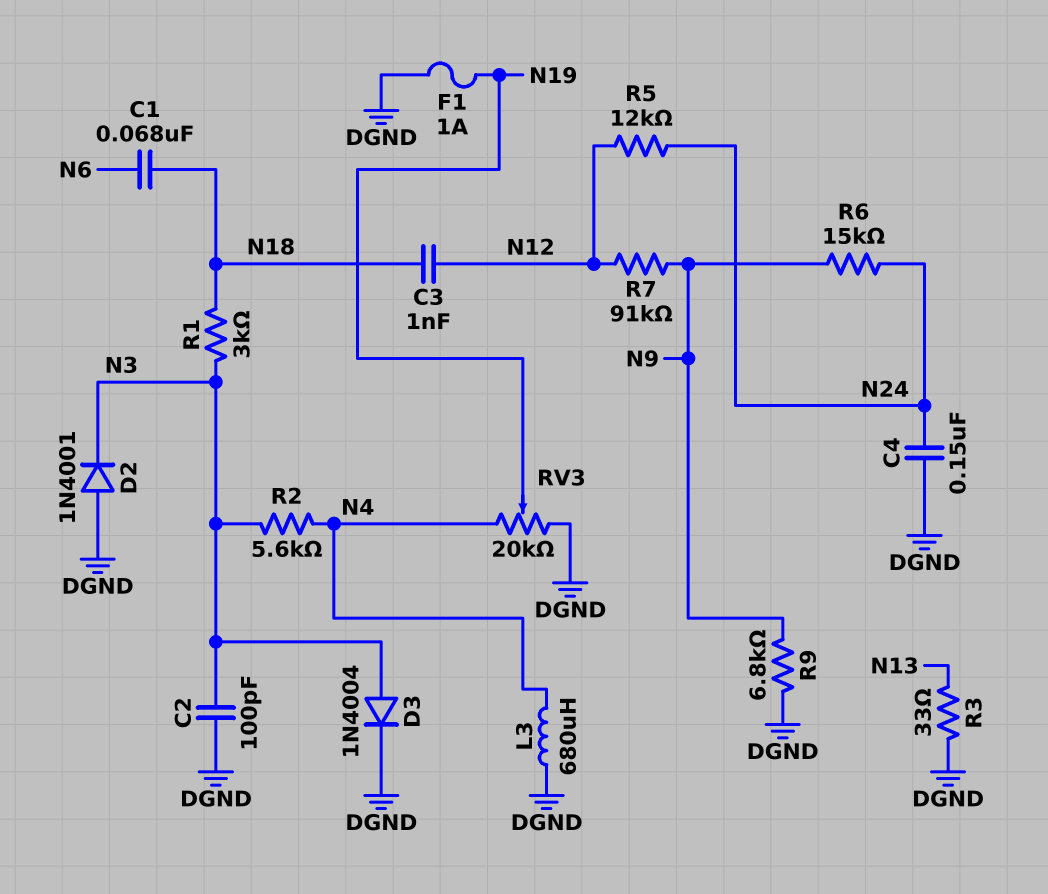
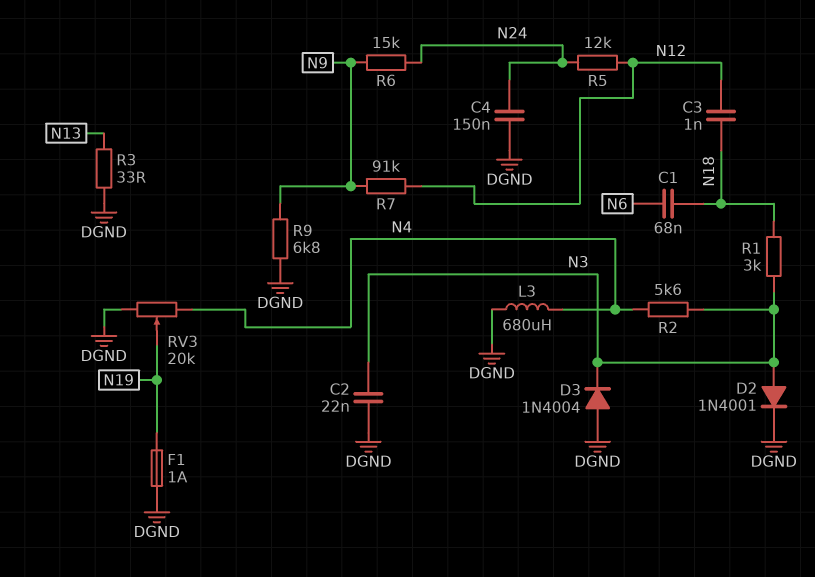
C2: 100pF (DGND, N3) -> 22nF (DGND, N3)
D2: diode 1N4001 (A DGND, K N3) -> diode 1N4001 (A N3, K DGND)
D3: diode 1N4004 (A N3, K DGND) -> diode 1N4004 (A DGND, K N3)

